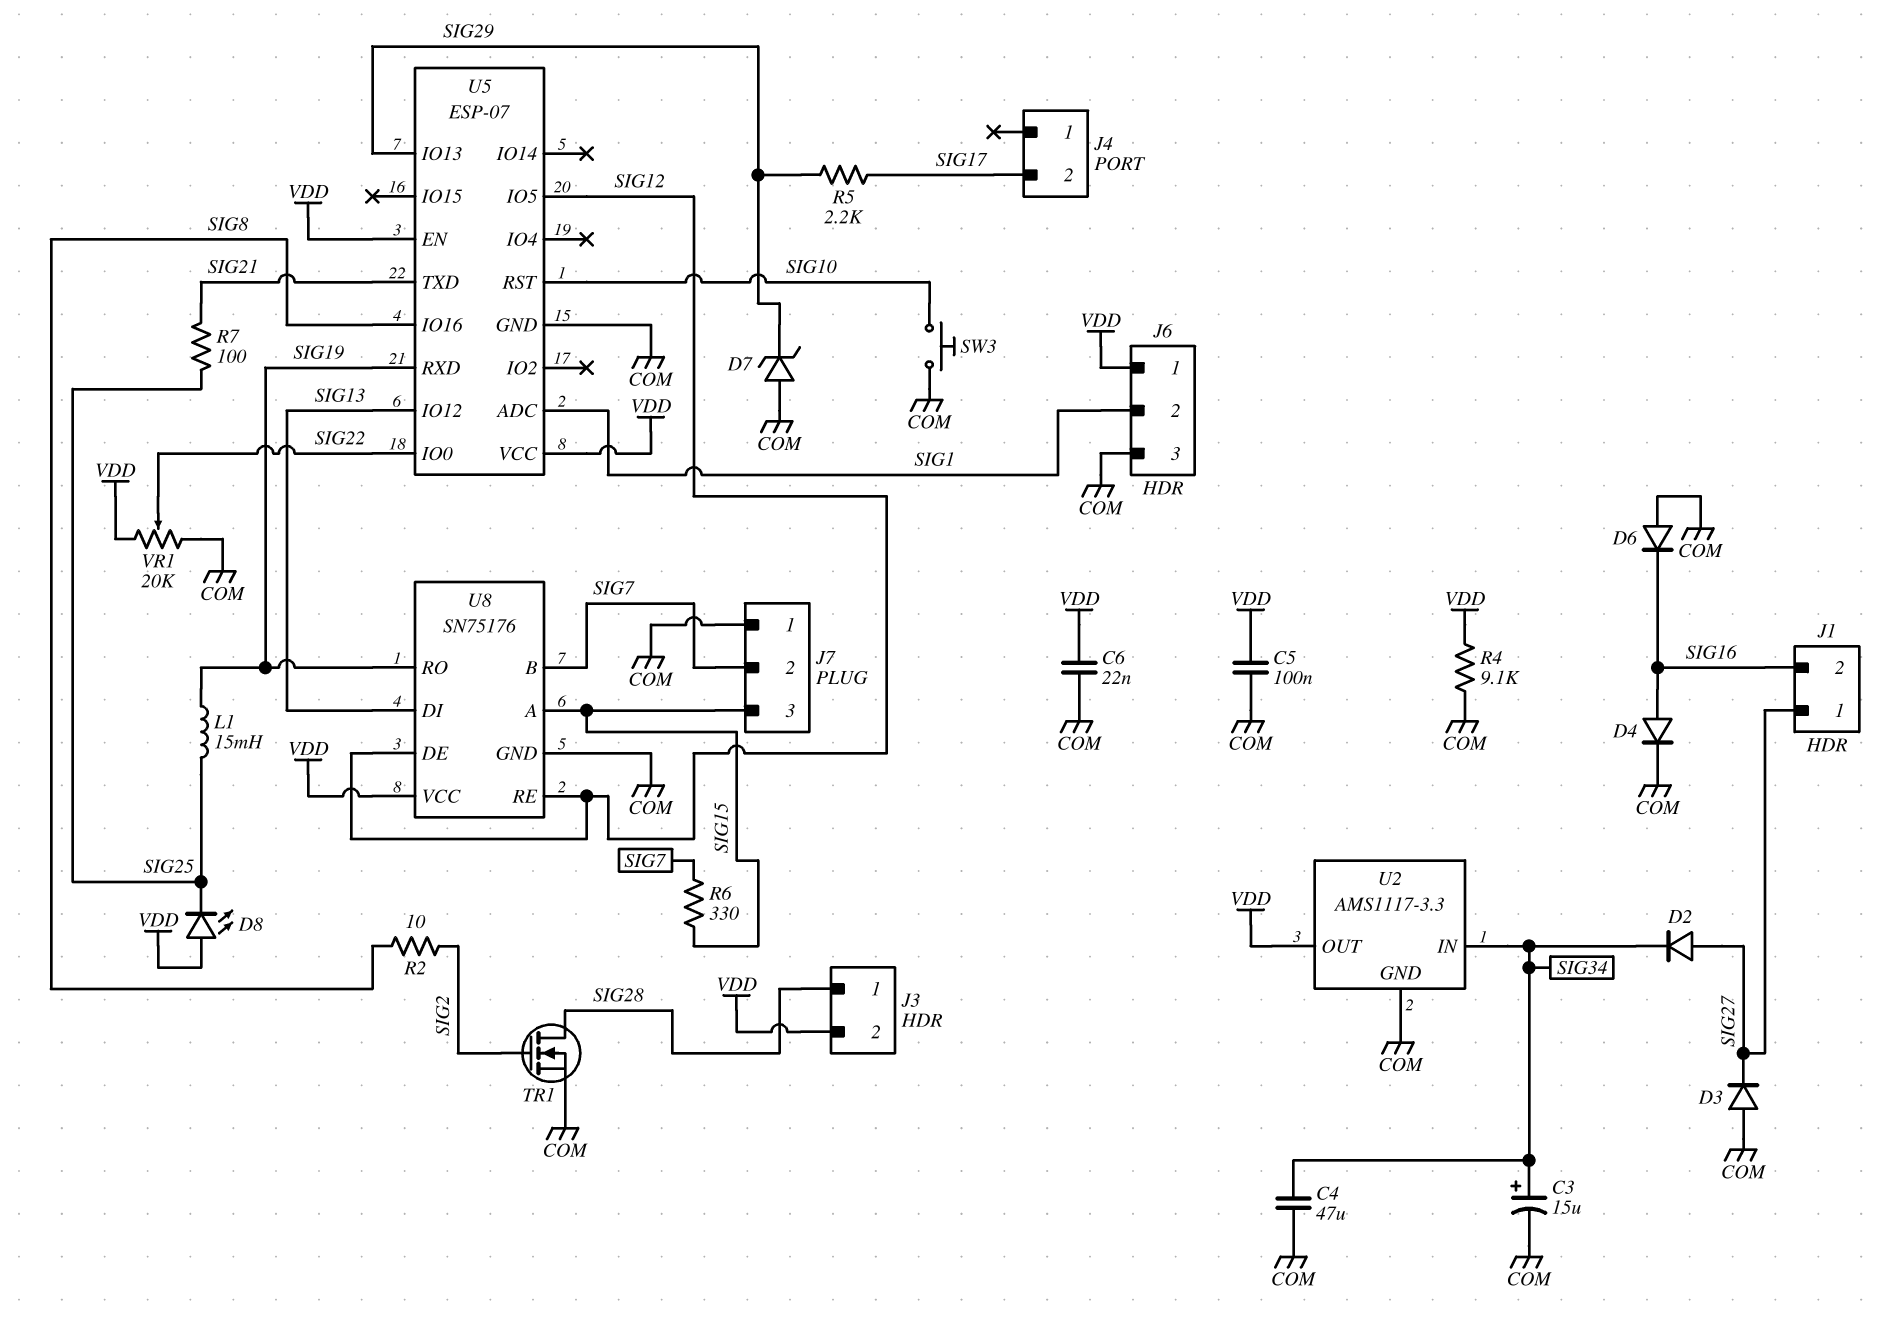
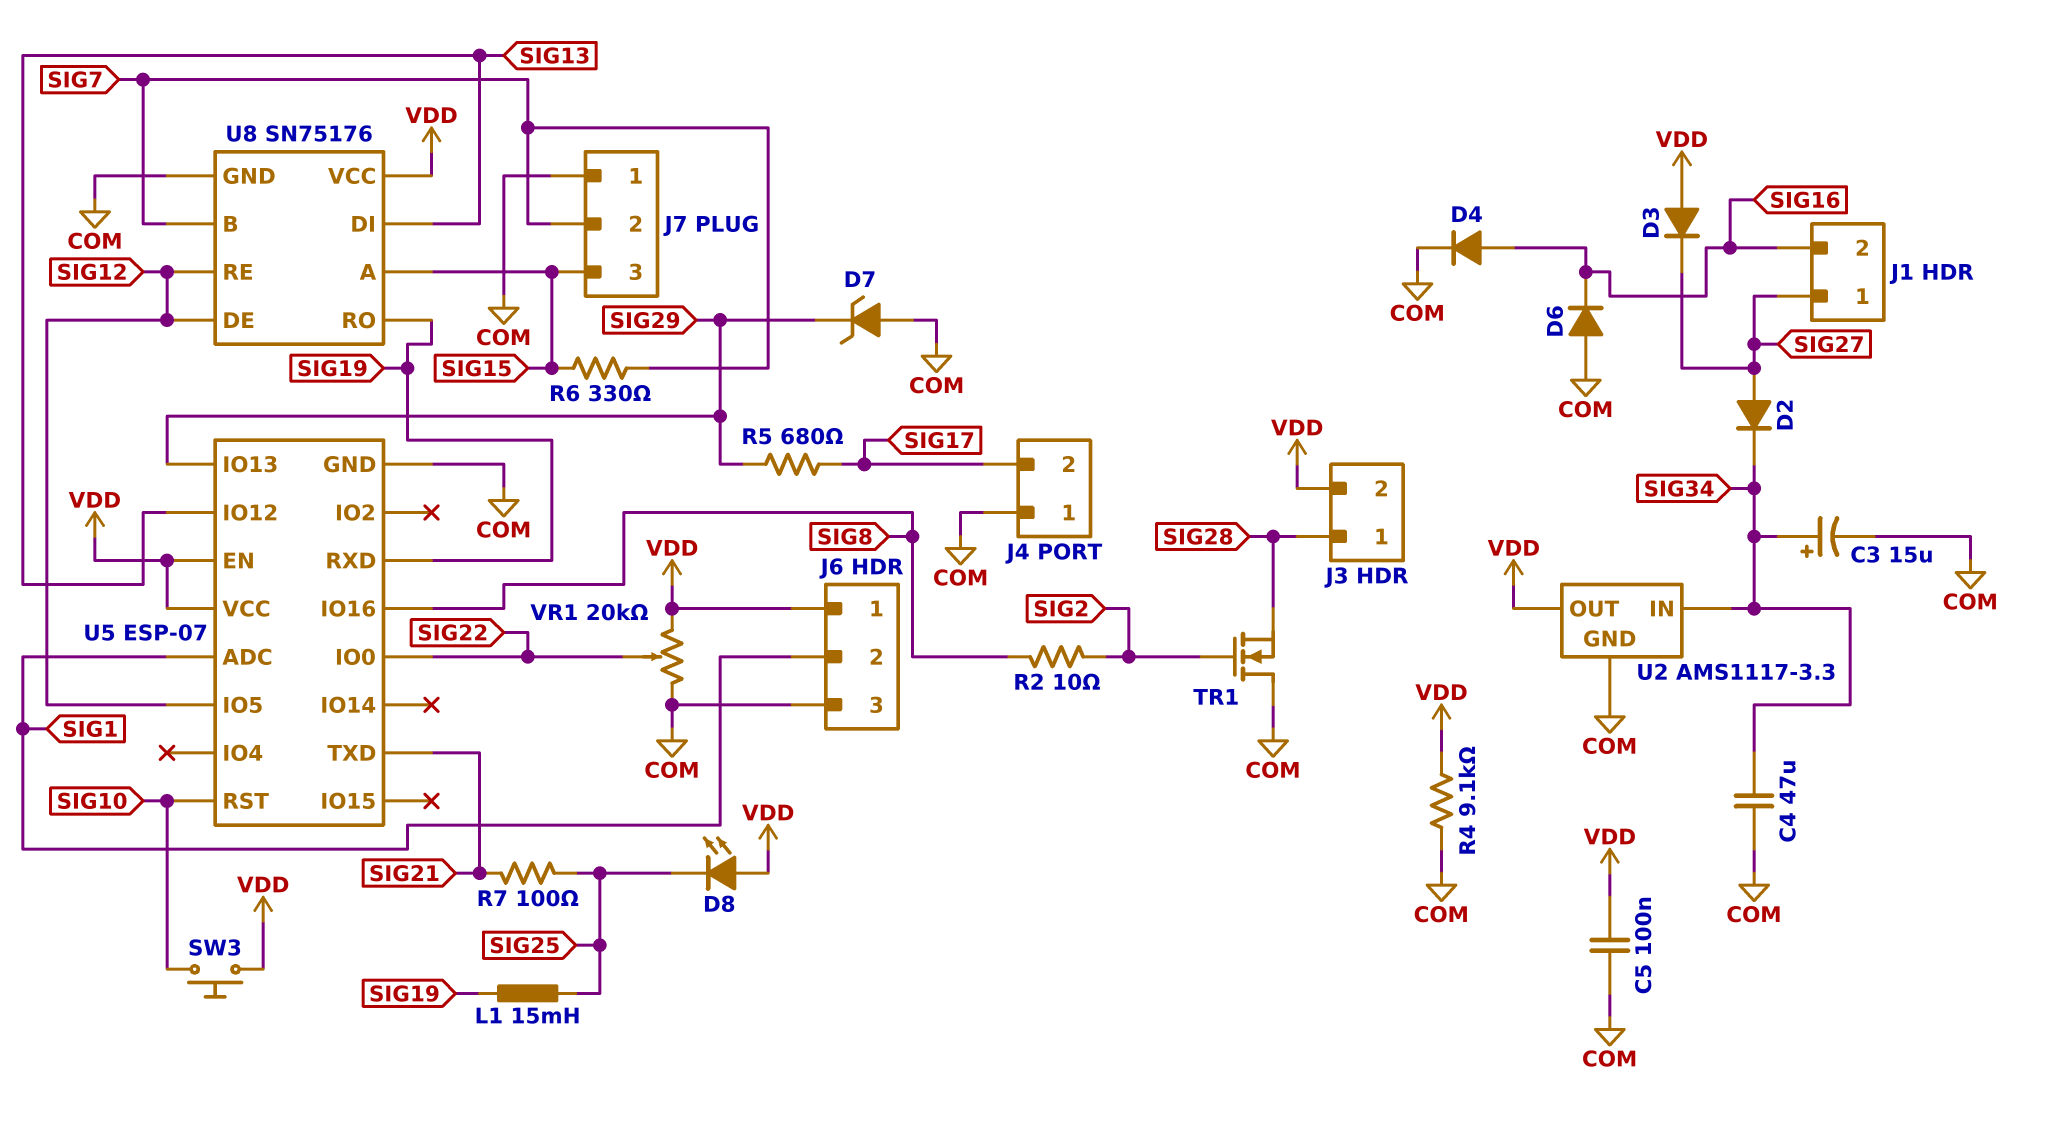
C6: 22nF (COM, VDD) -> none
D3: diode (A COM, K SIG27) -> diode (A VDD, K SIG27)
J4 pin 1: none -> COM
R5: 2.2k (SIG17, SIG29) -> 680 (SIG17, SIG29)
SW3: button (COM, SIG10) -> button (SIG10, VDD)
TR1: NMOS (G SIG2, D SIG28, S COM) -> NMOS (G SIG2, D COM, S SIG28)

